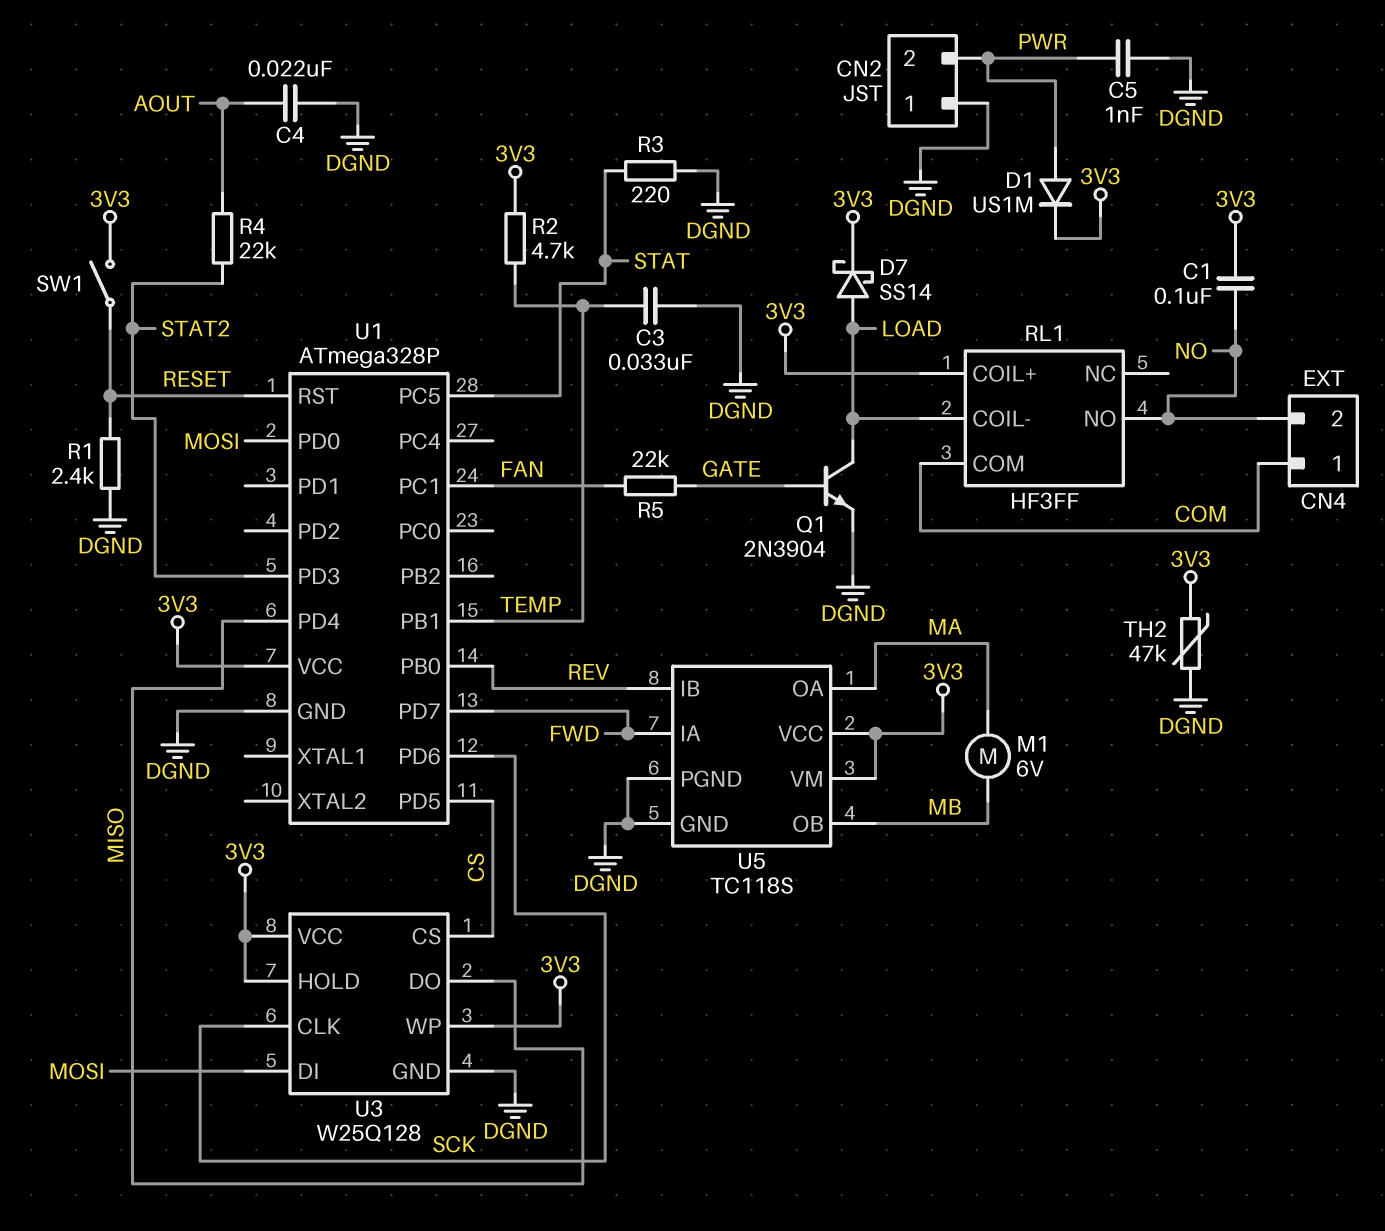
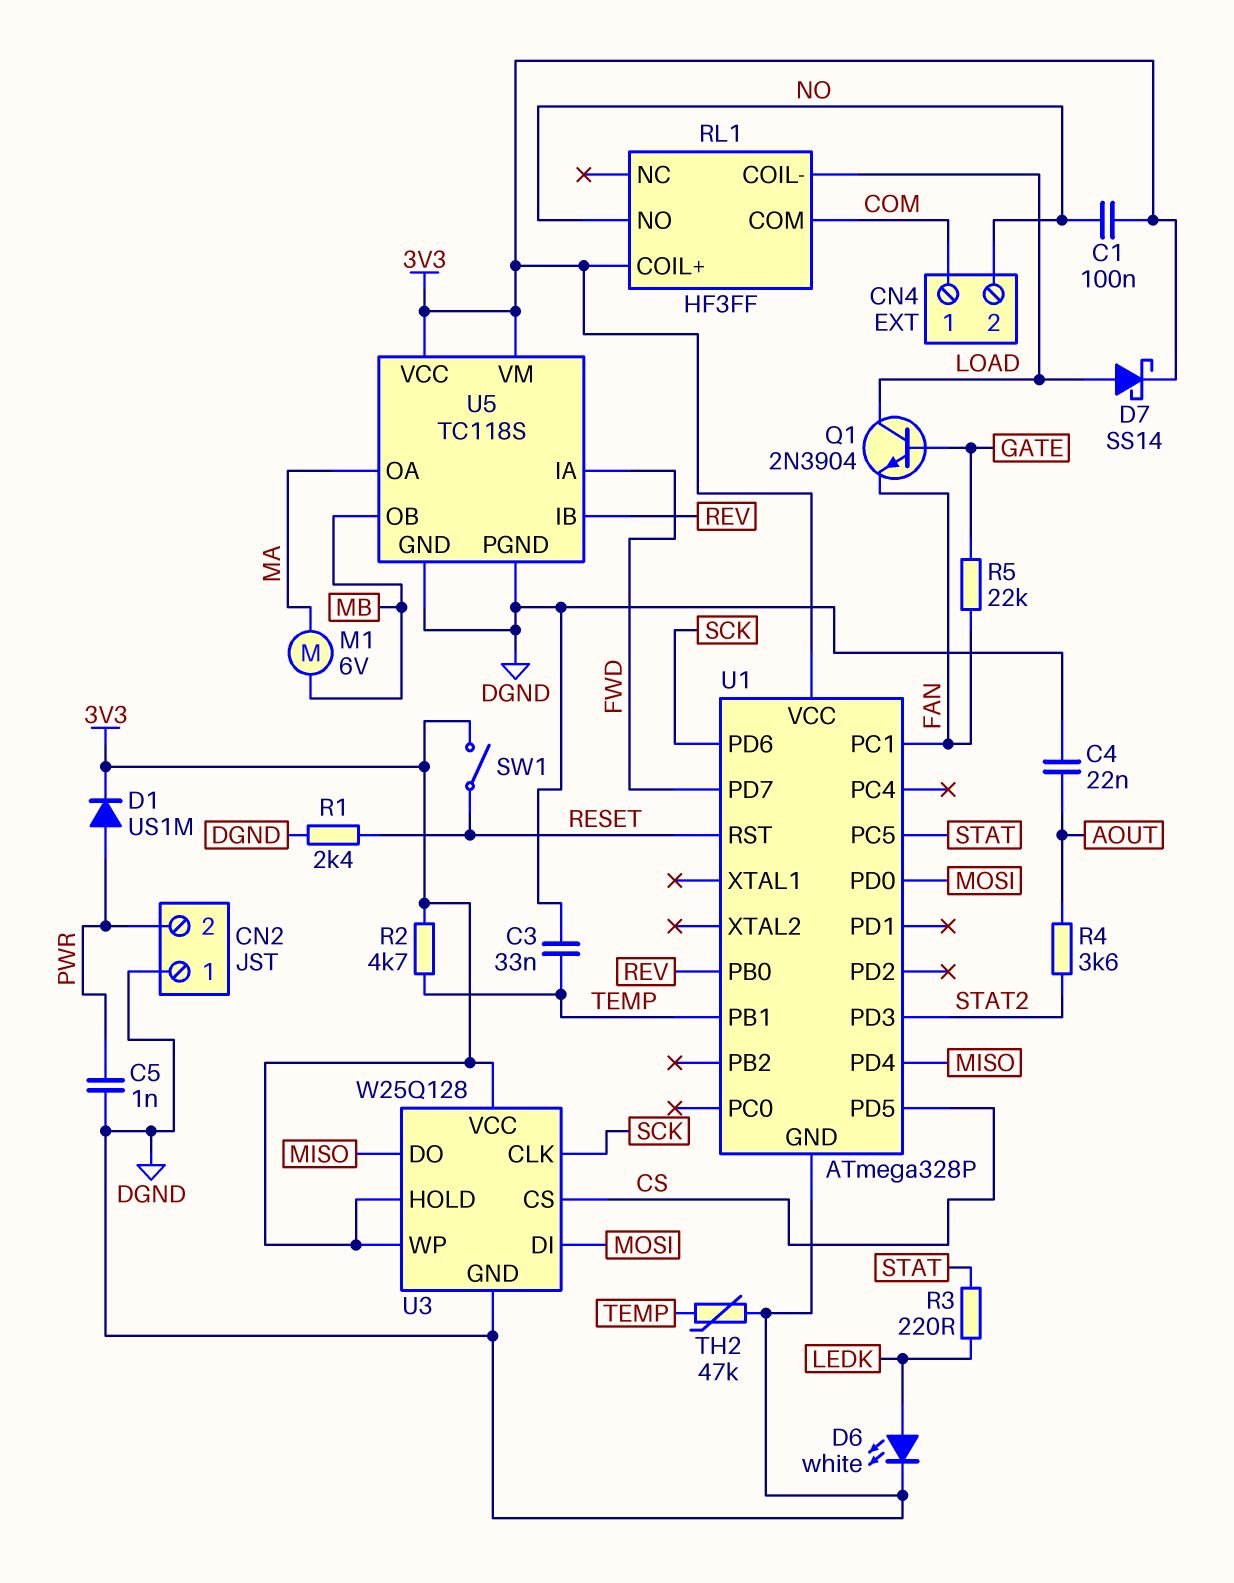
D6: none -> LED white (A LEDK, K DGND)
Q1: NPN 2N3904 (B GATE, C LOAD, E DGND) -> NPN 2N3904 (B GATE, C LOAD, E FAN)
R3: 220 (DGND, STAT) -> 220 (LEDK, STAT)
R4: 22k (AOUT, STAT2) -> 3.6k (AOUT, STAT2)
TH2: 47k (3V3, DGND) -> 47k (DGND, TEMP)

